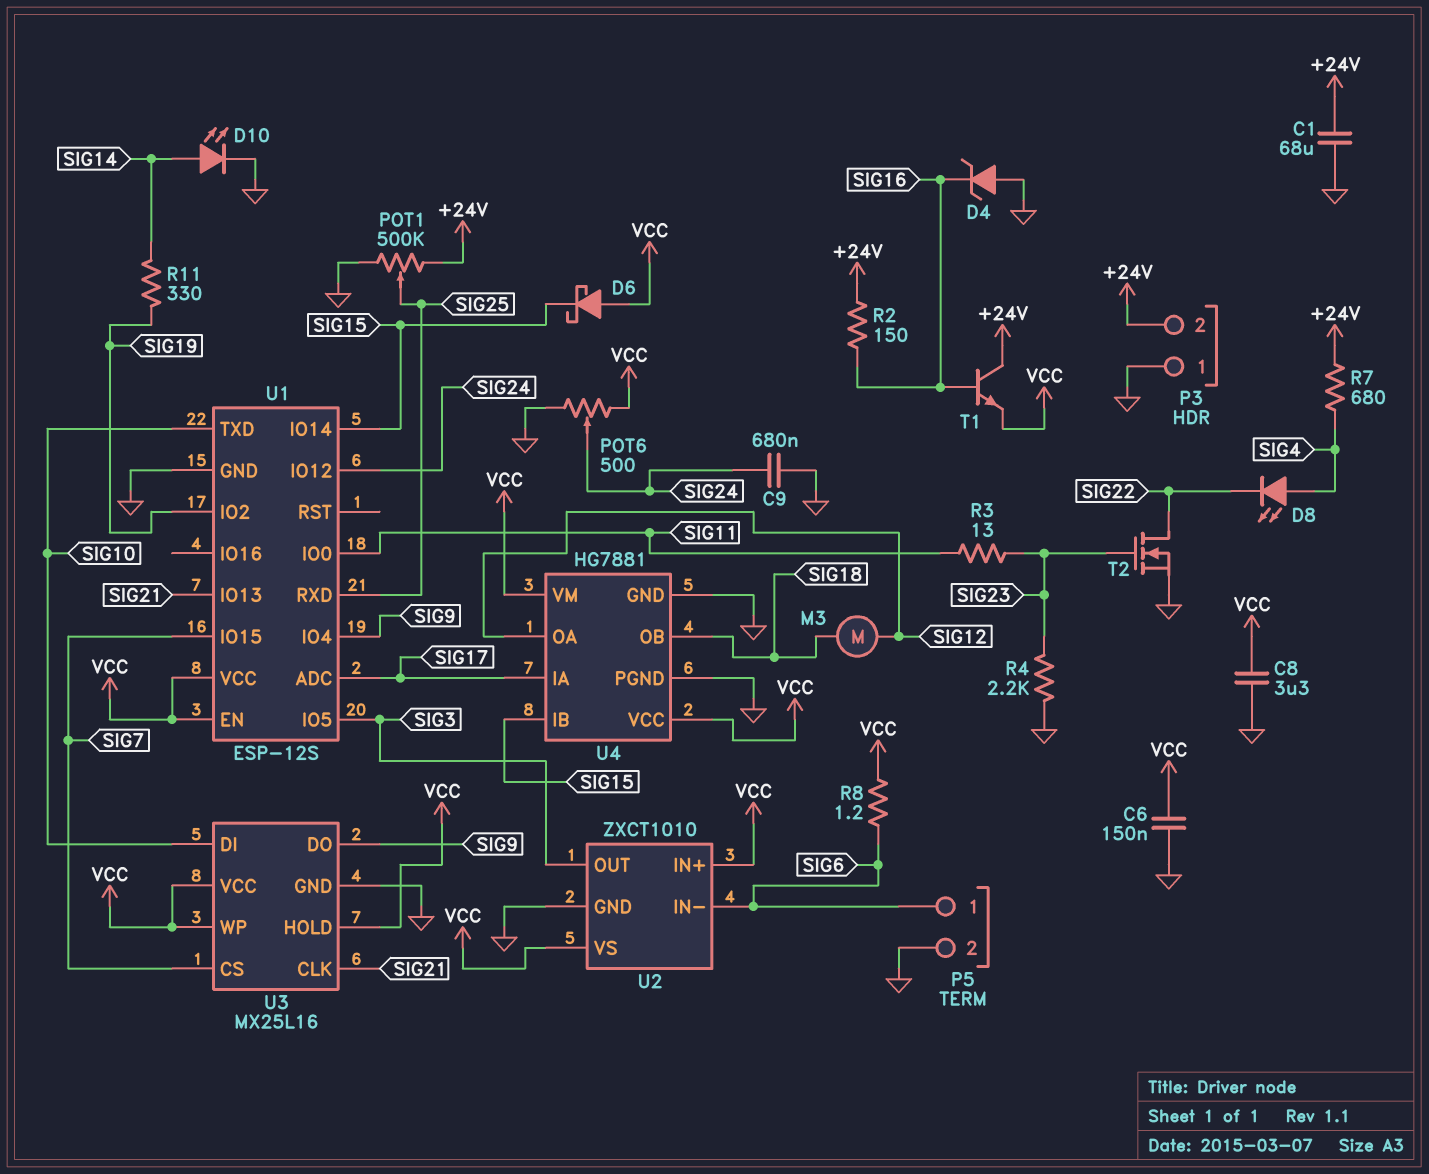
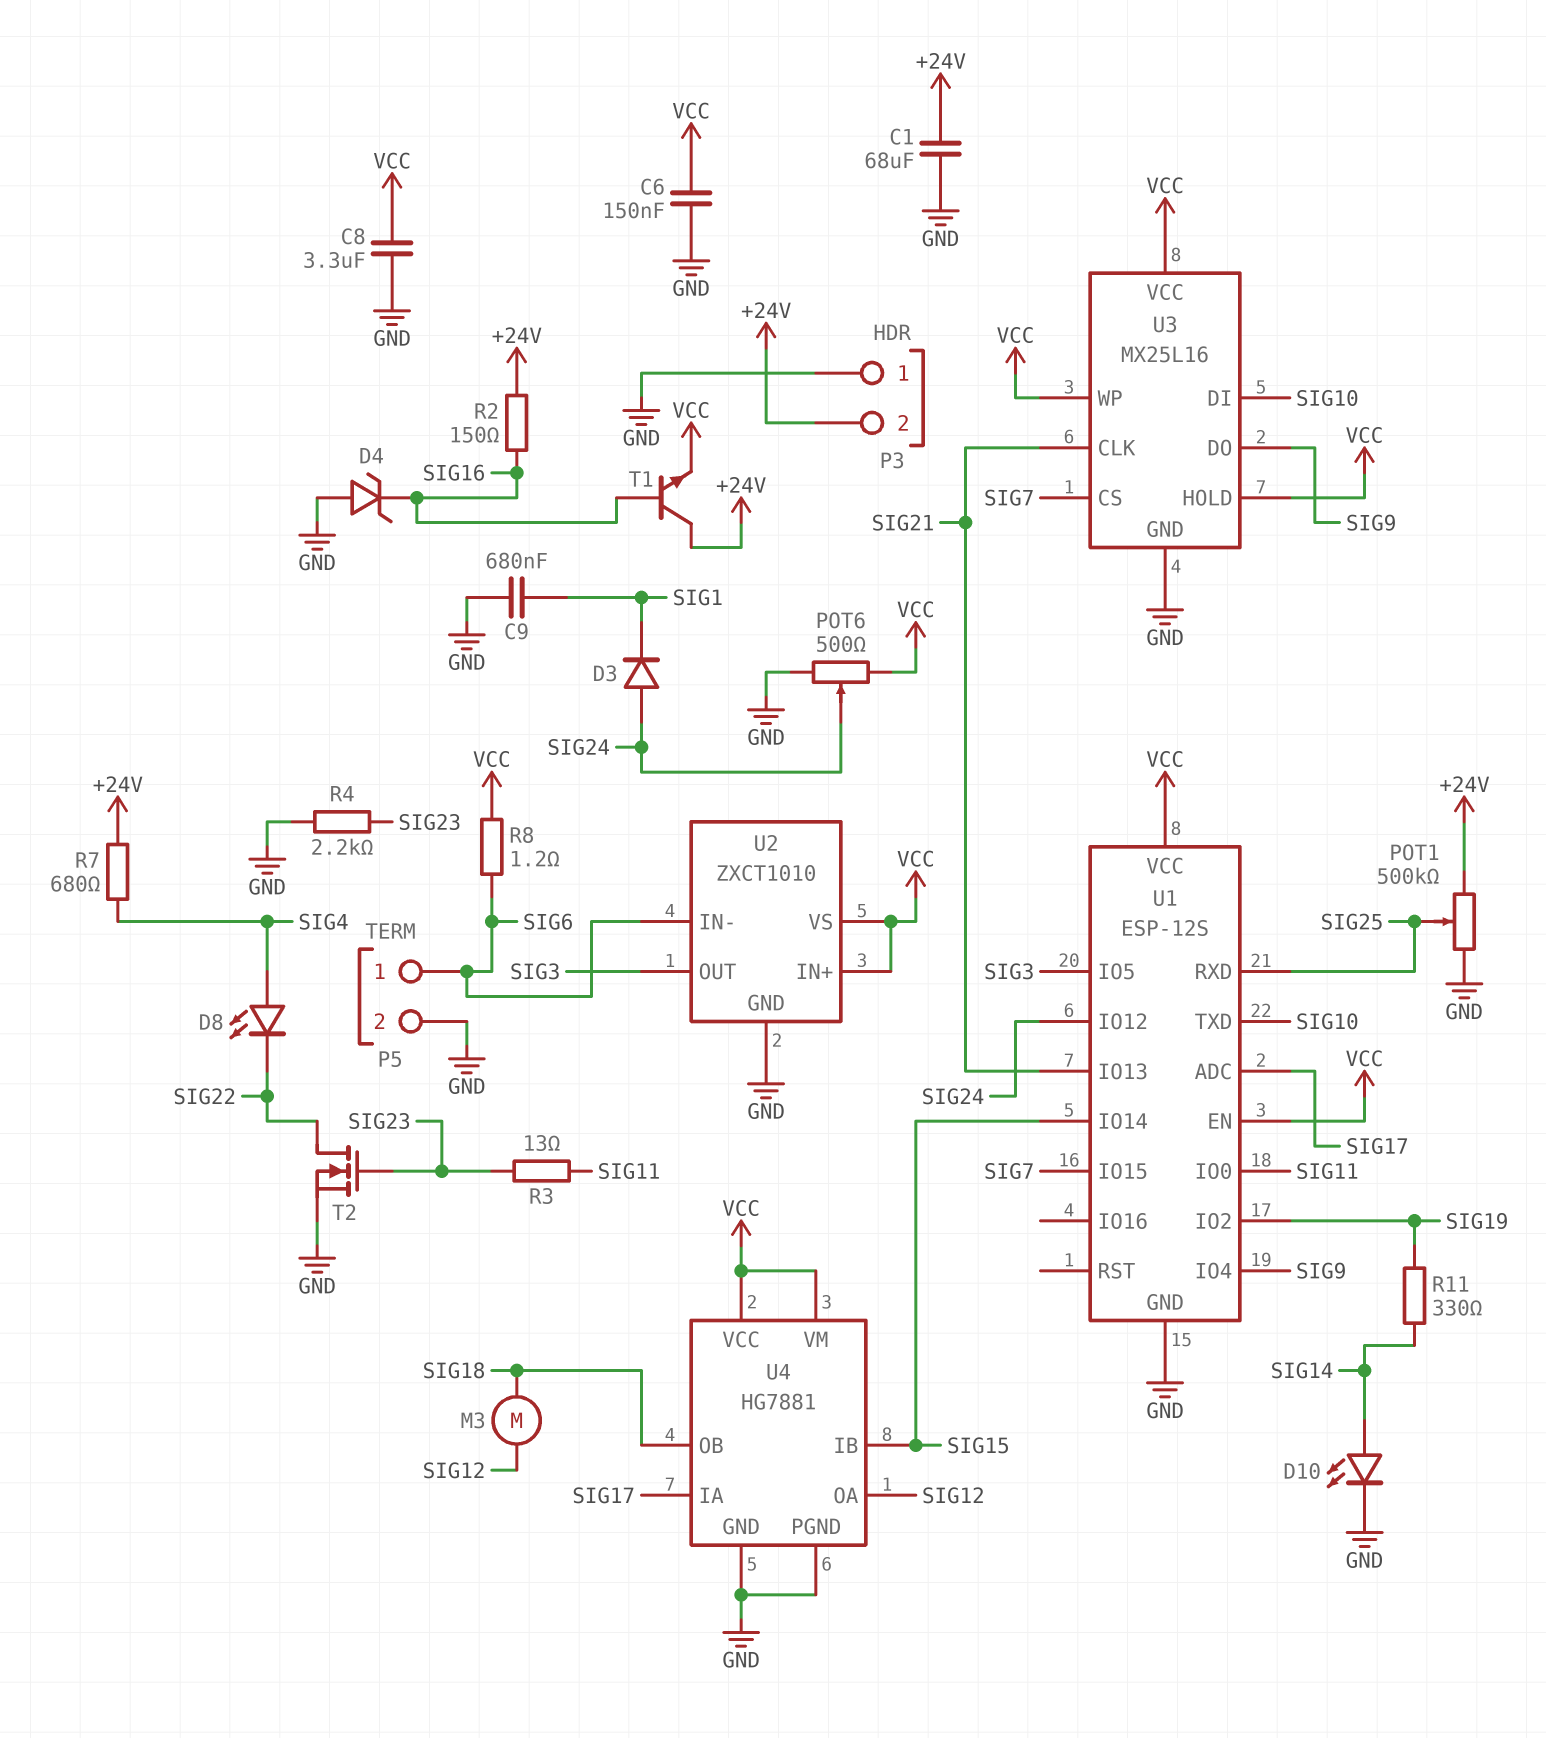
C9: 680nF (GND, SIG24) -> 680nF (GND, SIG1)
D3: none -> diode (A SIG24, K SIG1)
D6: schottky (A VCC, K SIG15) -> none

